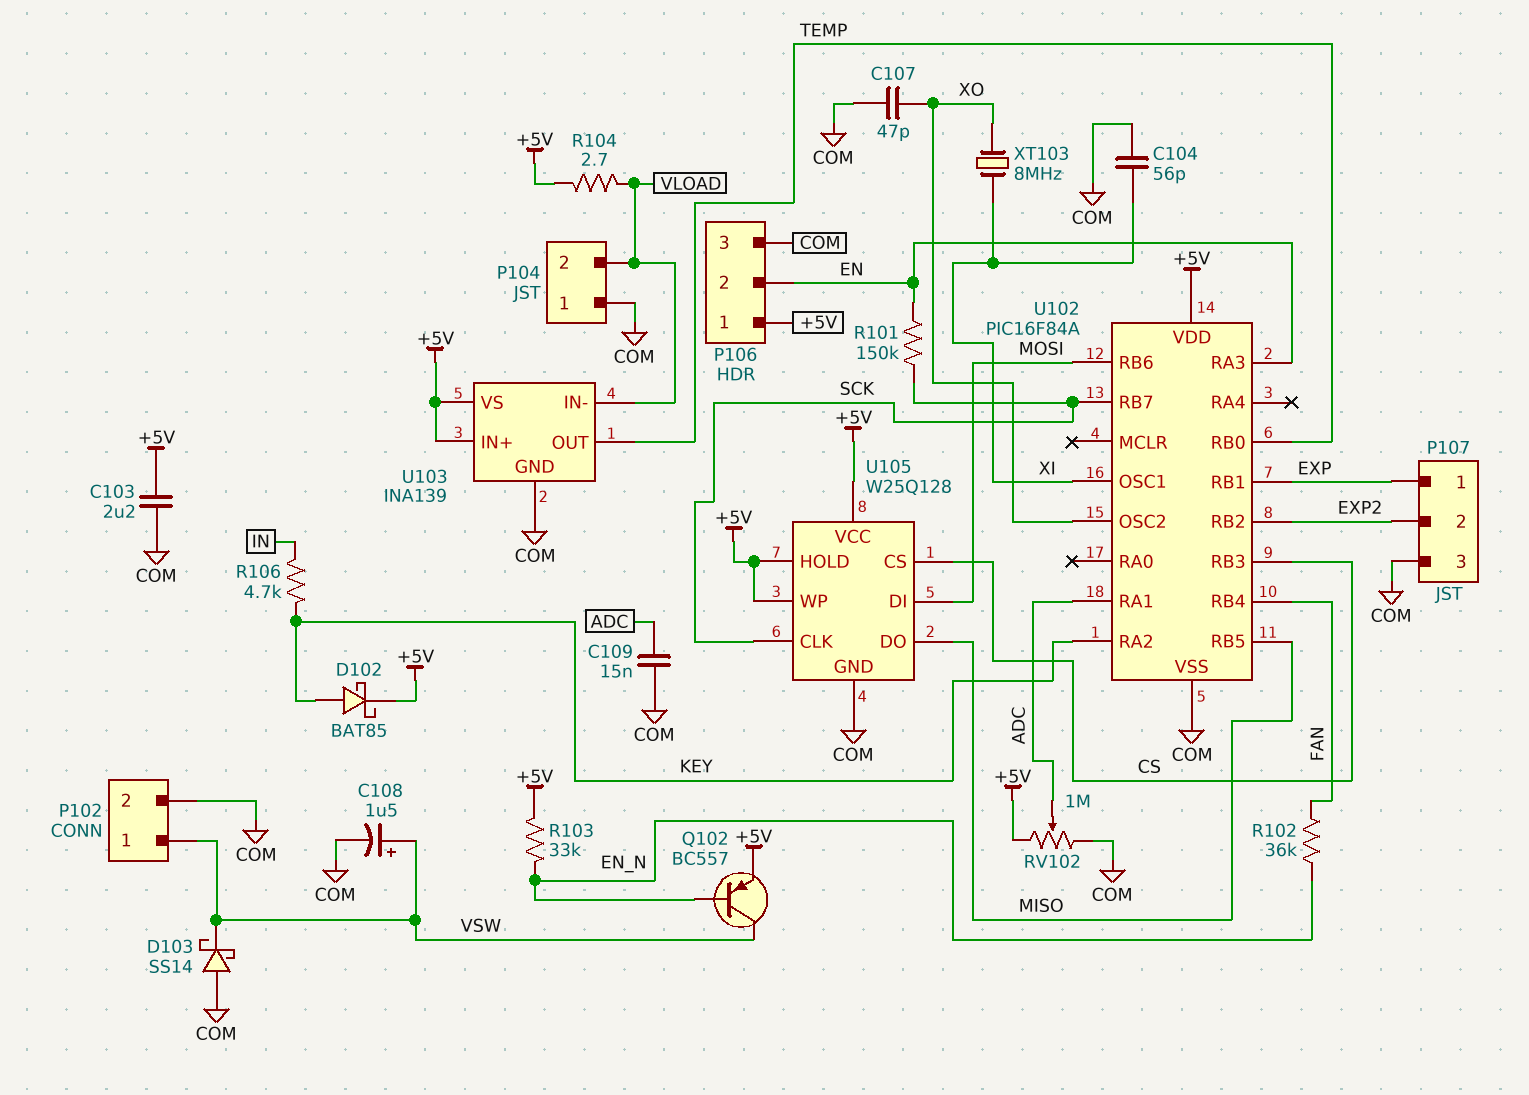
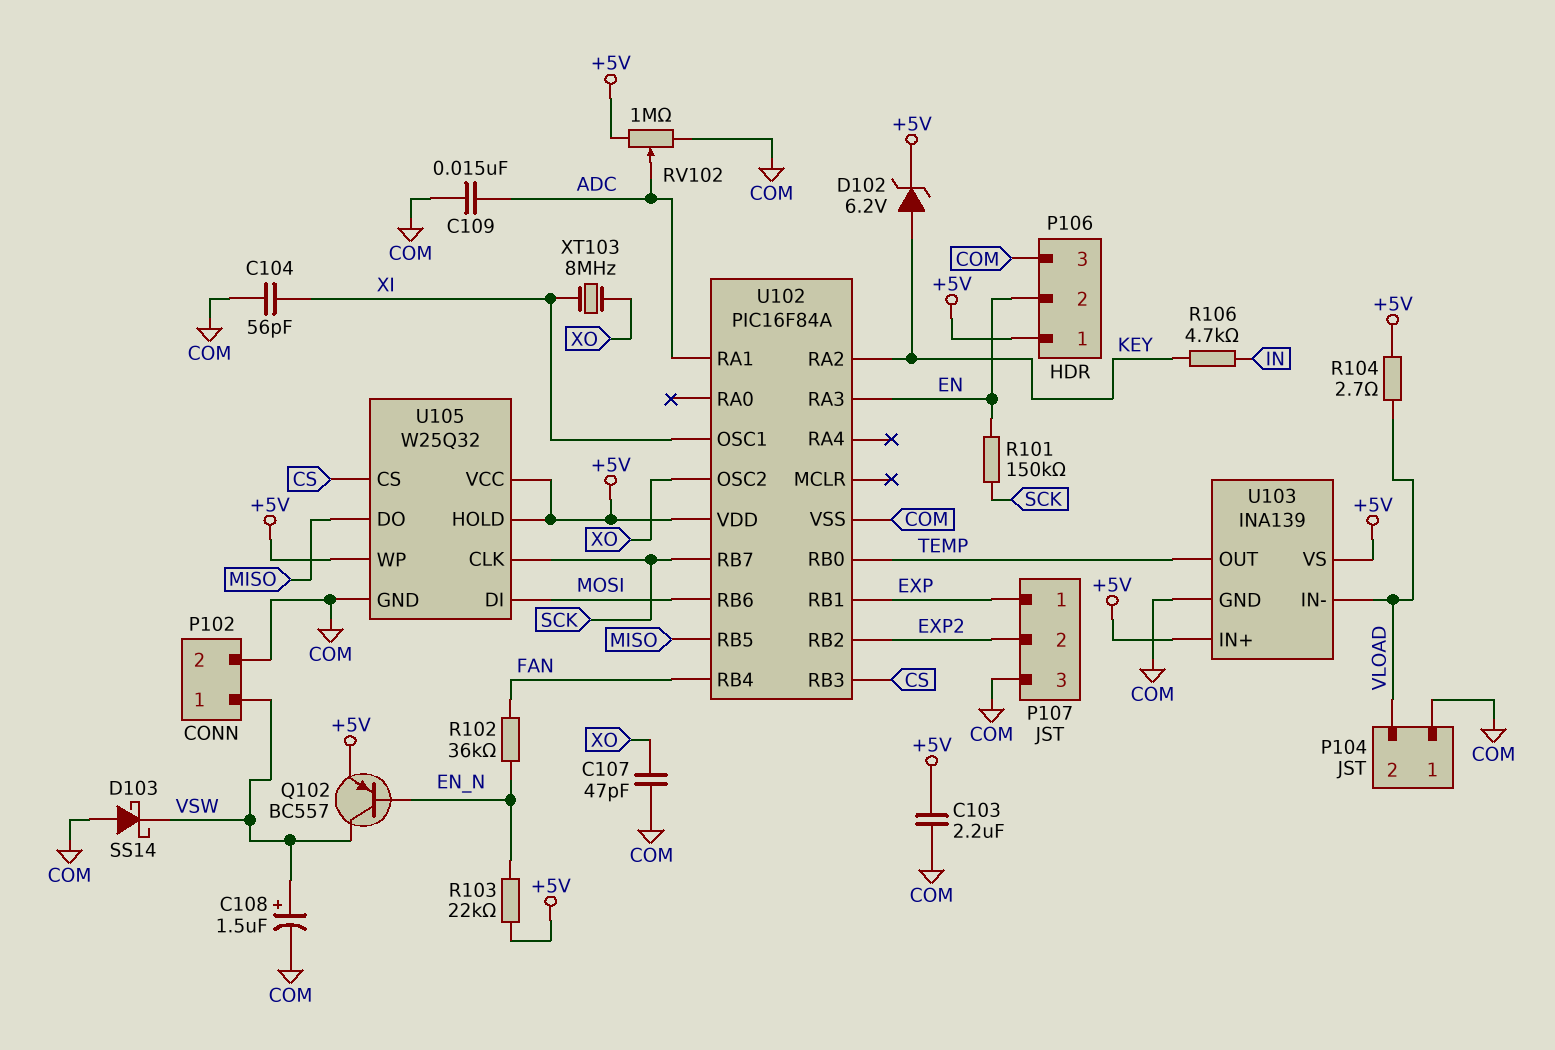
D102: schottky BAT85 (A KEY, K +5V) -> zener 6.2V (A KEY, K +5V)
R103: 33k (+5V, EN_N) -> 22k (+5V, EN_N)
U105: W25Q128 -> W25Q32

